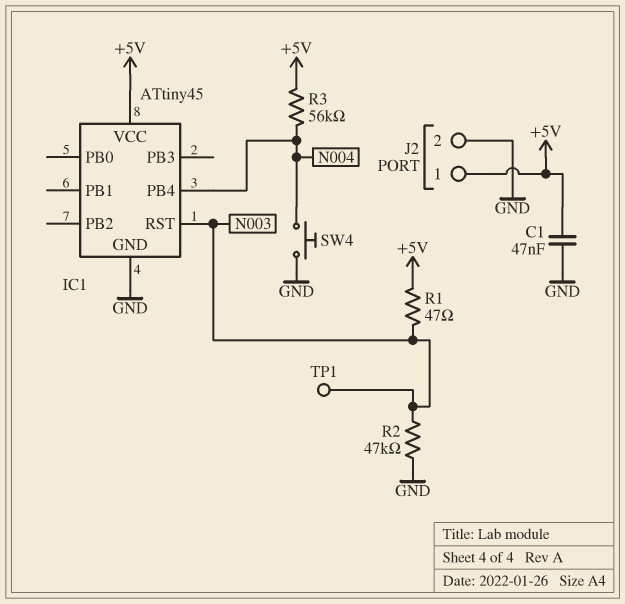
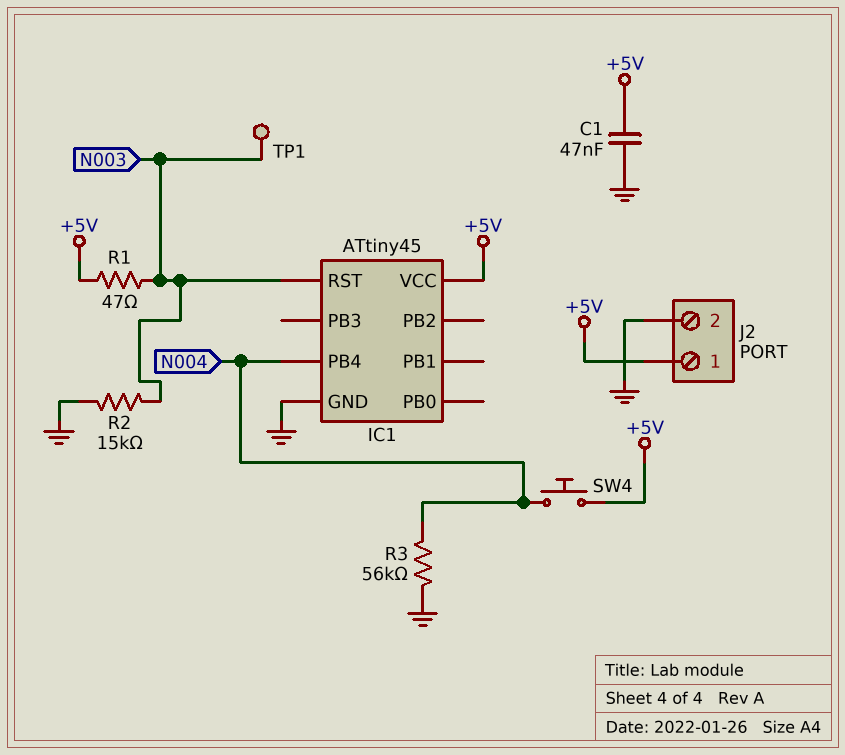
R2: 47k (GND, N003) -> 15k (GND, N003)
R3: 56k (+5V, N004) -> 56k (GND, N004)
SW4: button (GND, N004) -> button (+5V, N004)

